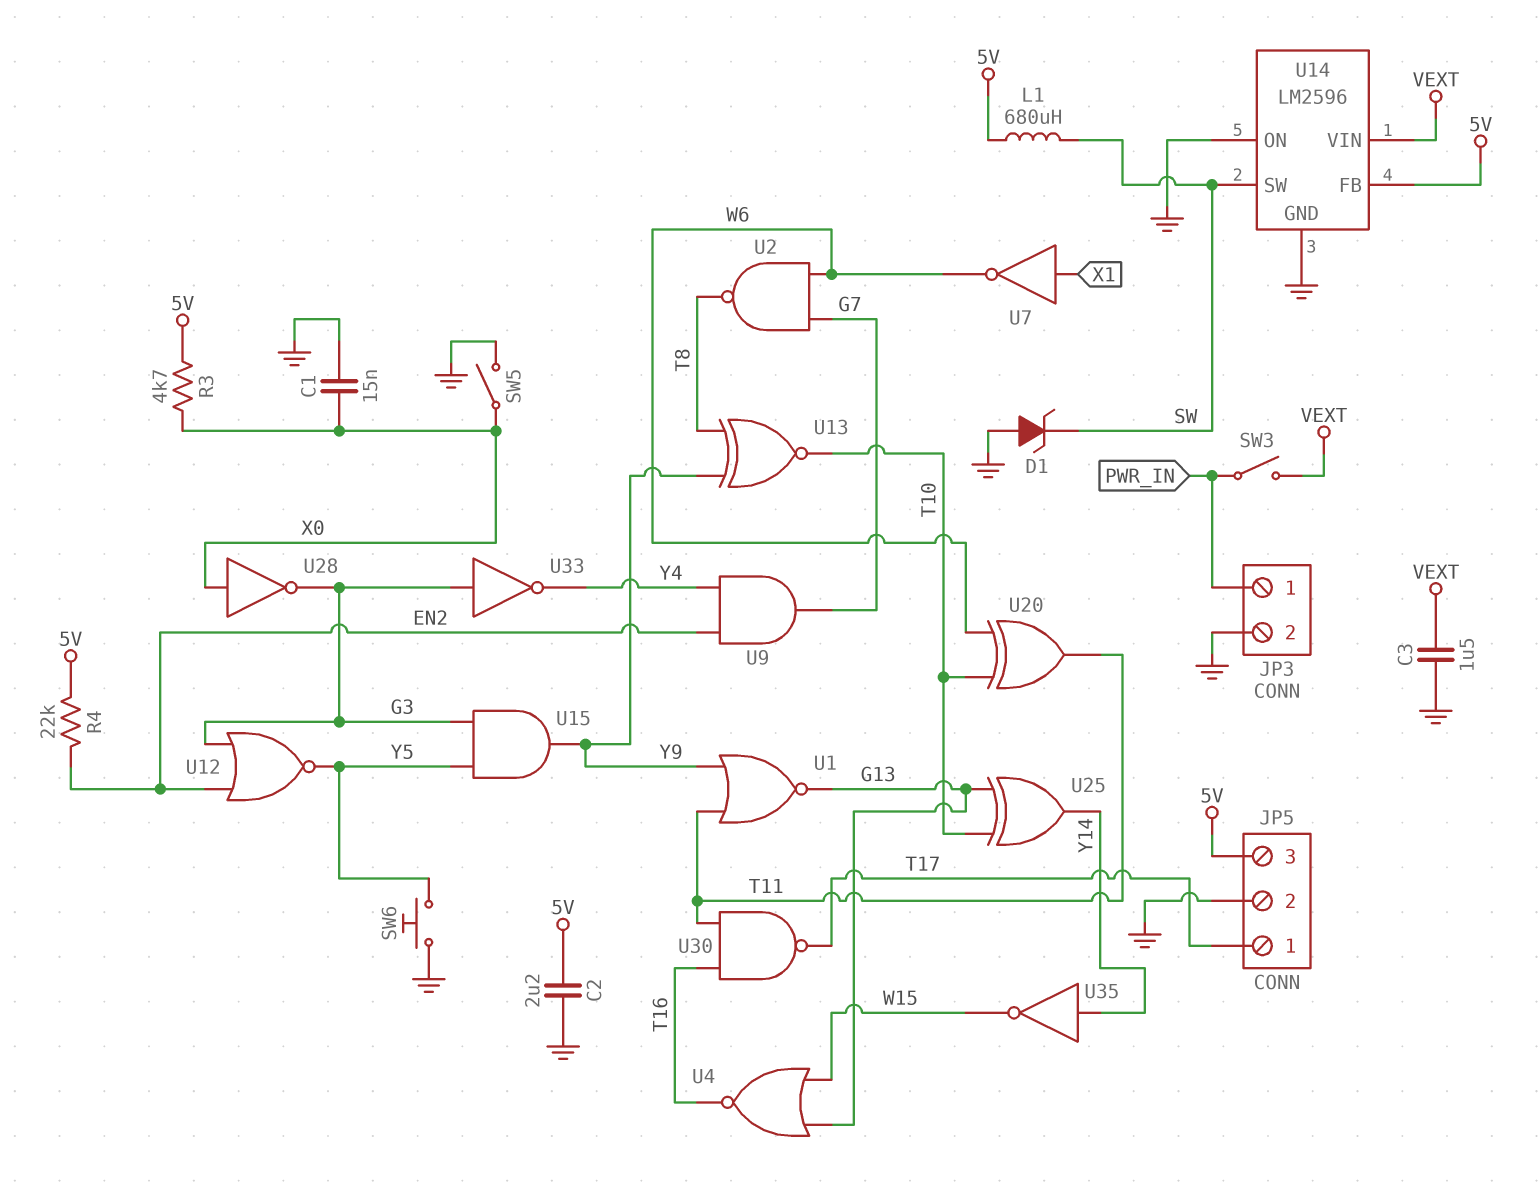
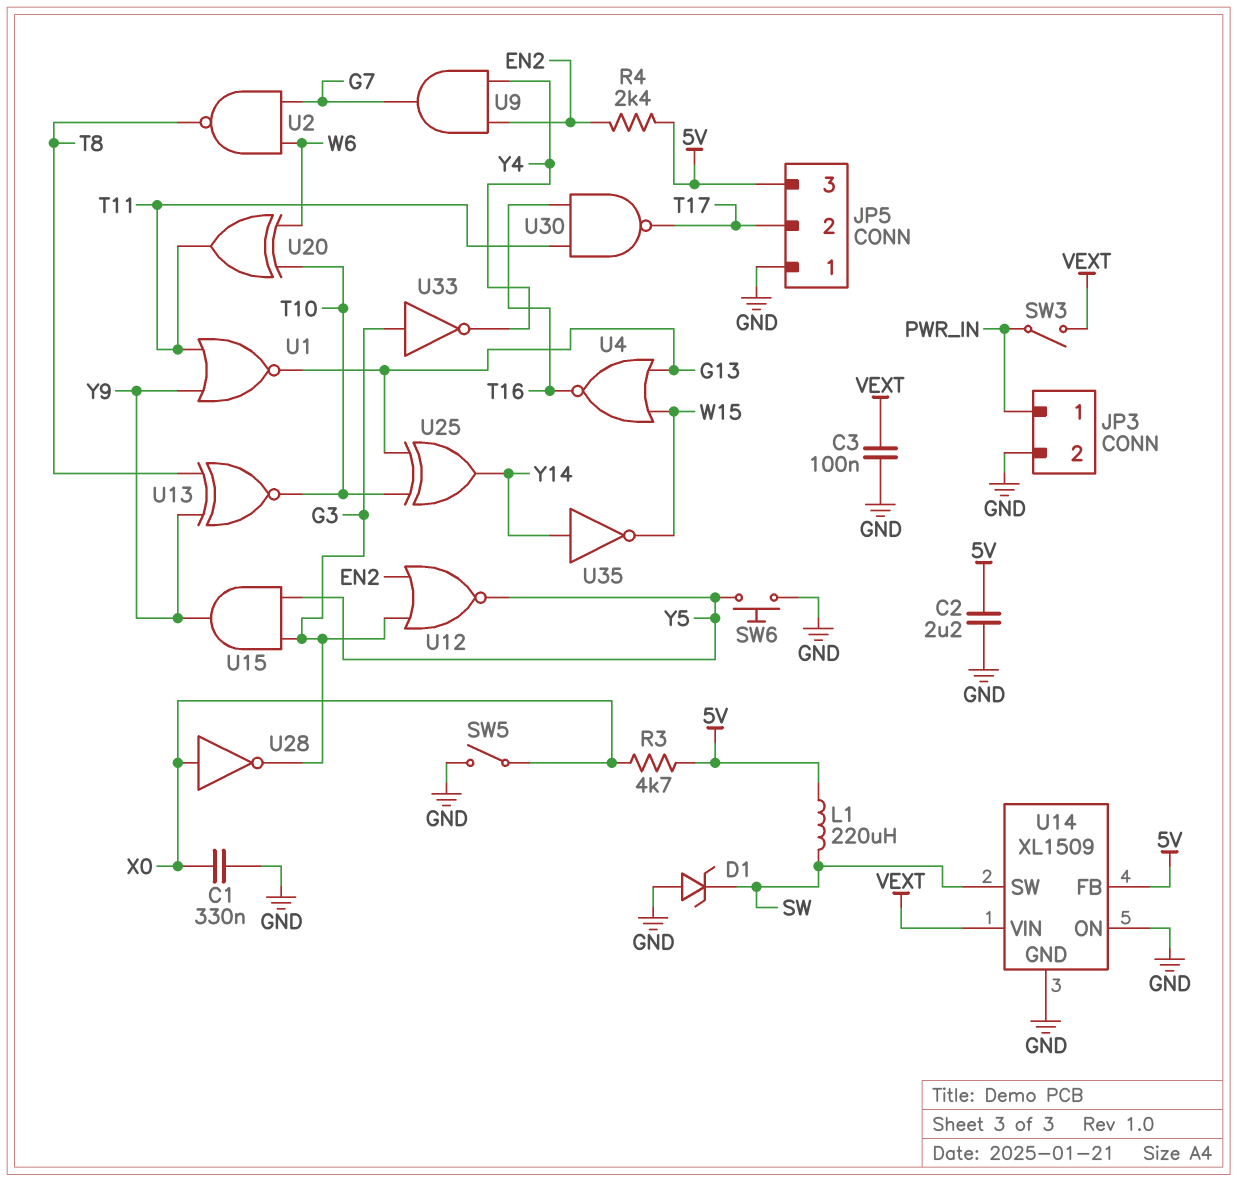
C1: 15nF (GND, X0) -> 330nF (GND, X0)
C3: 1.5uF (GND, VEXT) -> 100nF (GND, VEXT)
JP5 pin 1: T17 -> GND
JP5 pin 2: GND -> T17
L1: 680uH (5V, SW) -> 220uH (5V, SW)
R4: 22k (5V, EN2) -> 2.4k (5V, EN2)
U7: NOT (in X1, out W6) -> none
U14: LM2596 -> XL1509

